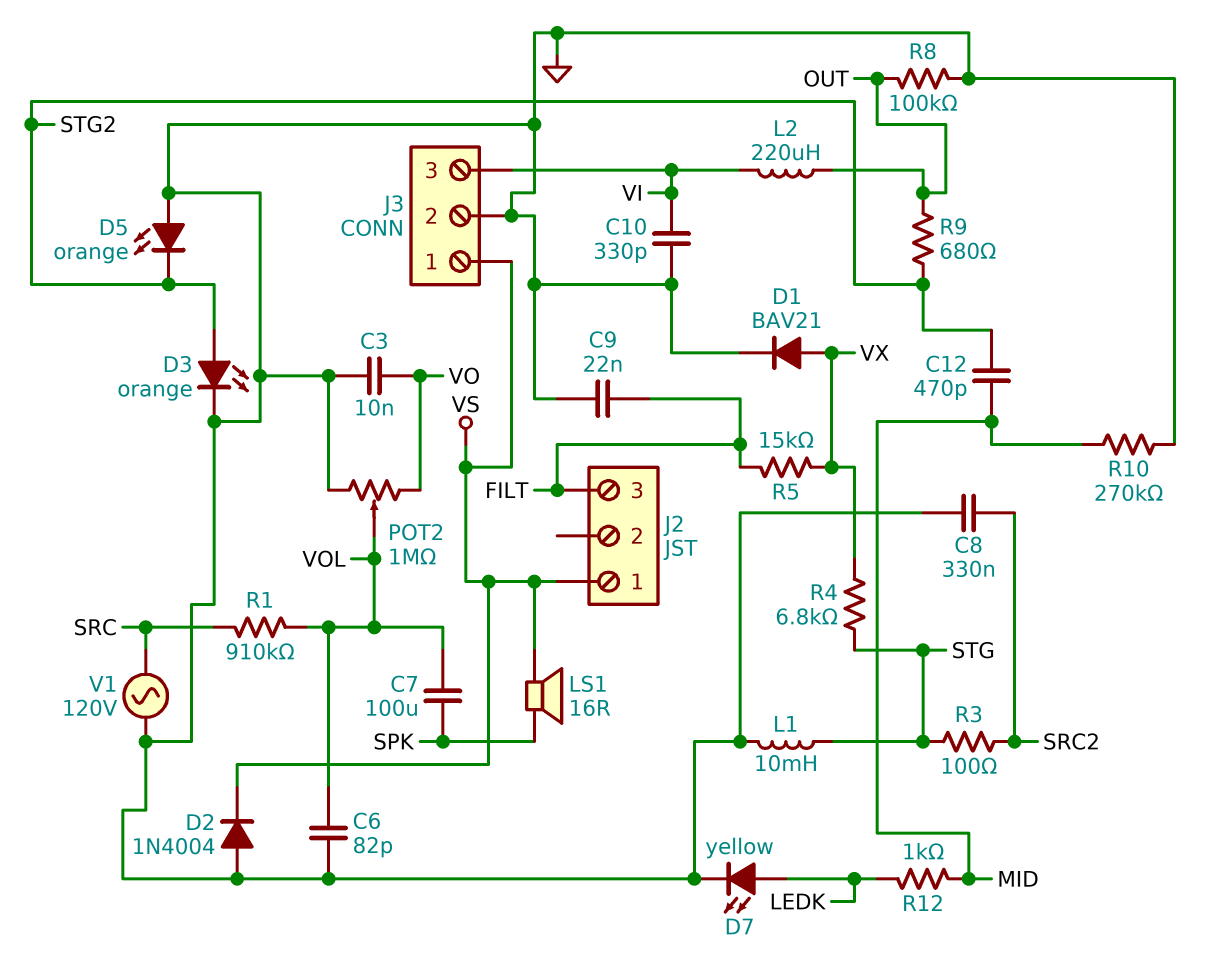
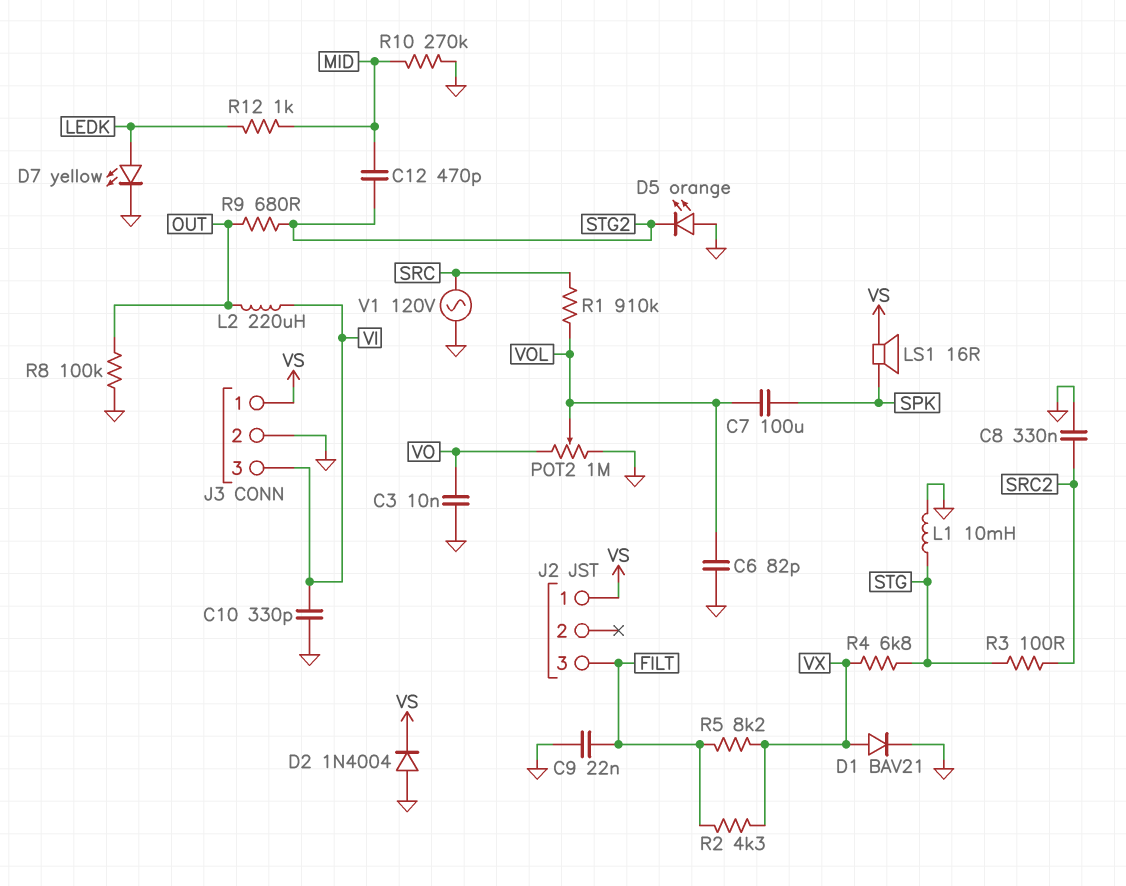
D3: LED orange (A STG2, K GND) -> none
R2: none -> 4.3k (FILT, VX)
R5: 15k (FILT, VX) -> 8.2k (FILT, VX)

